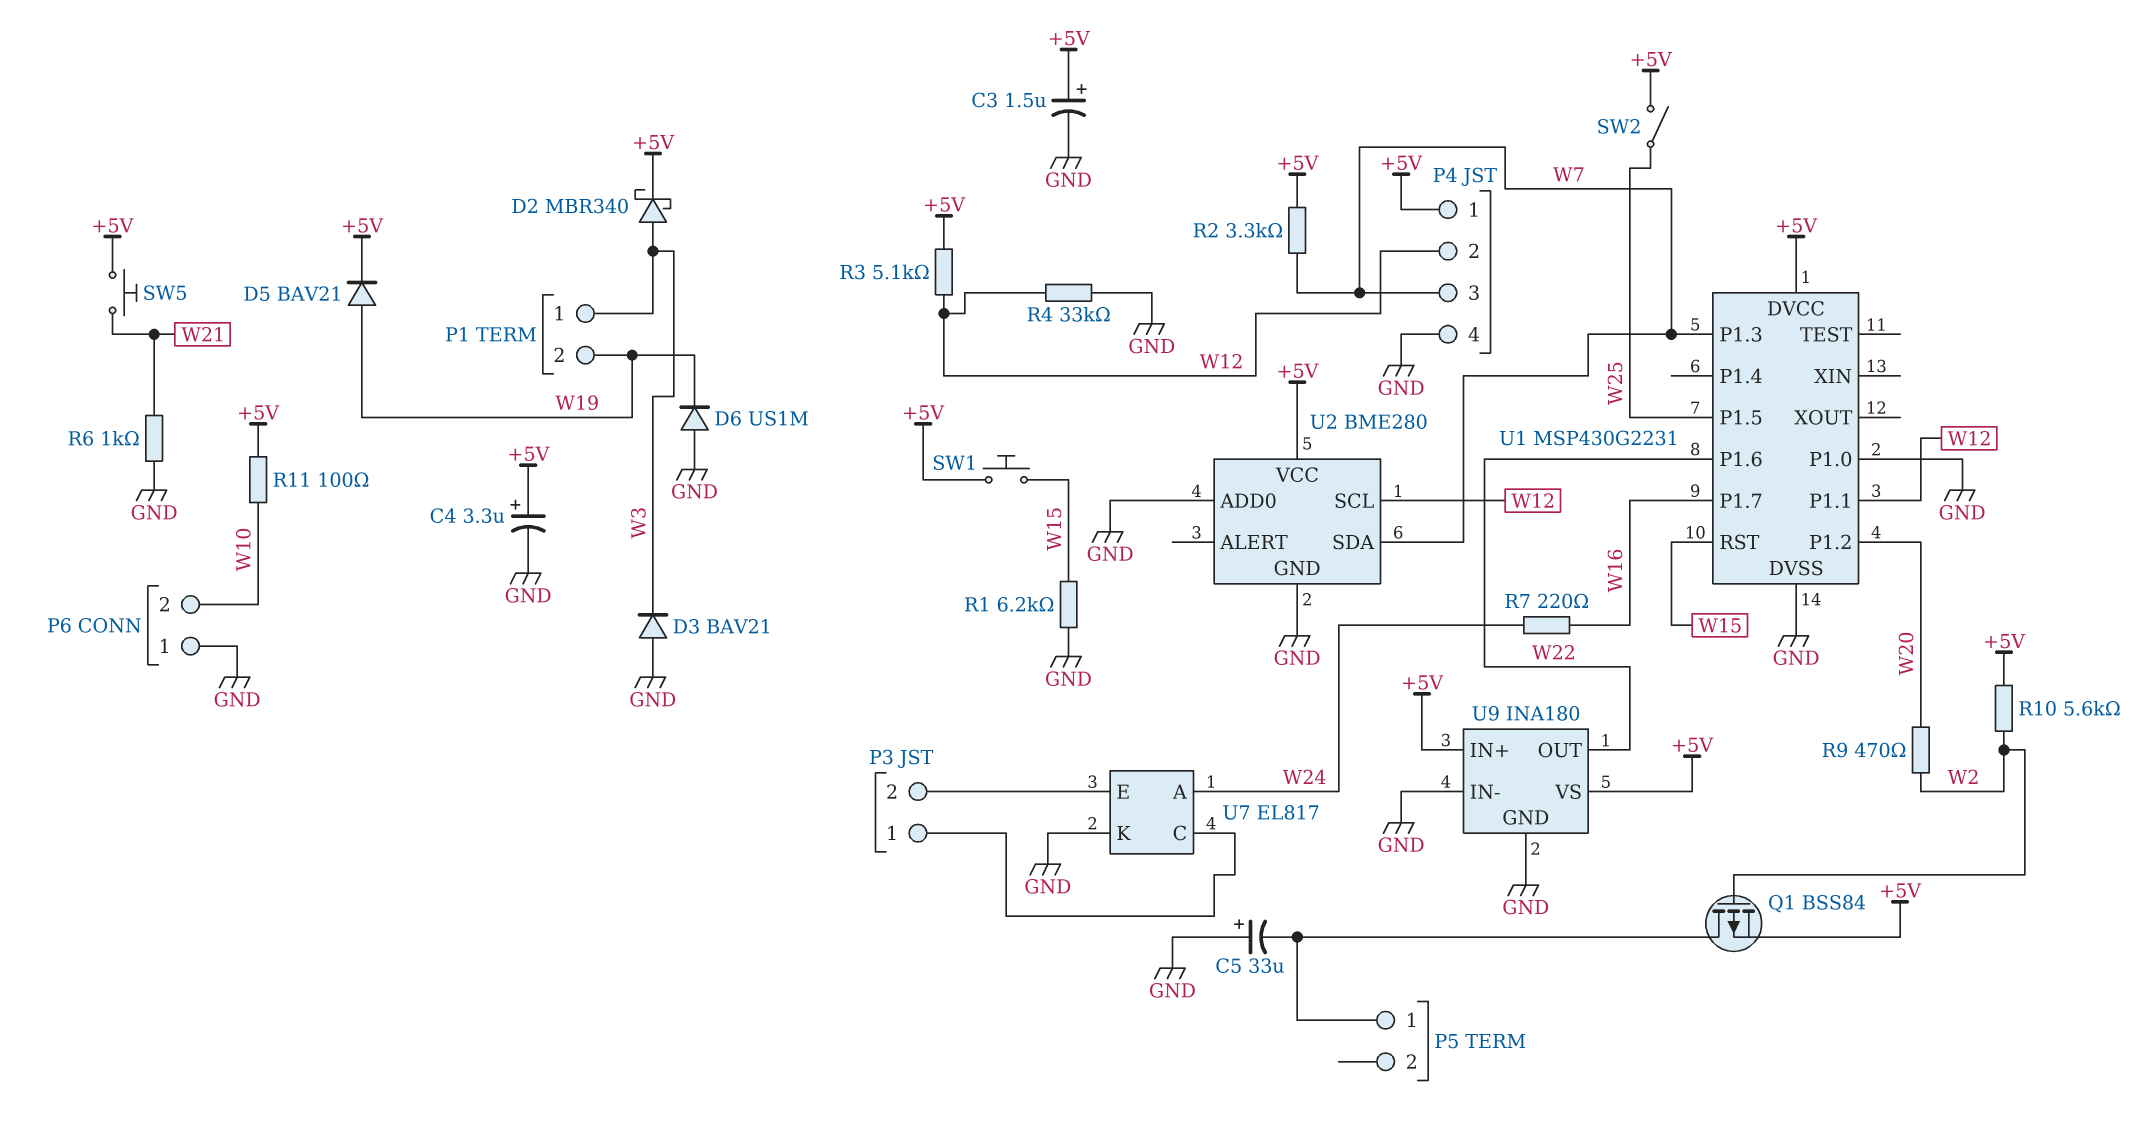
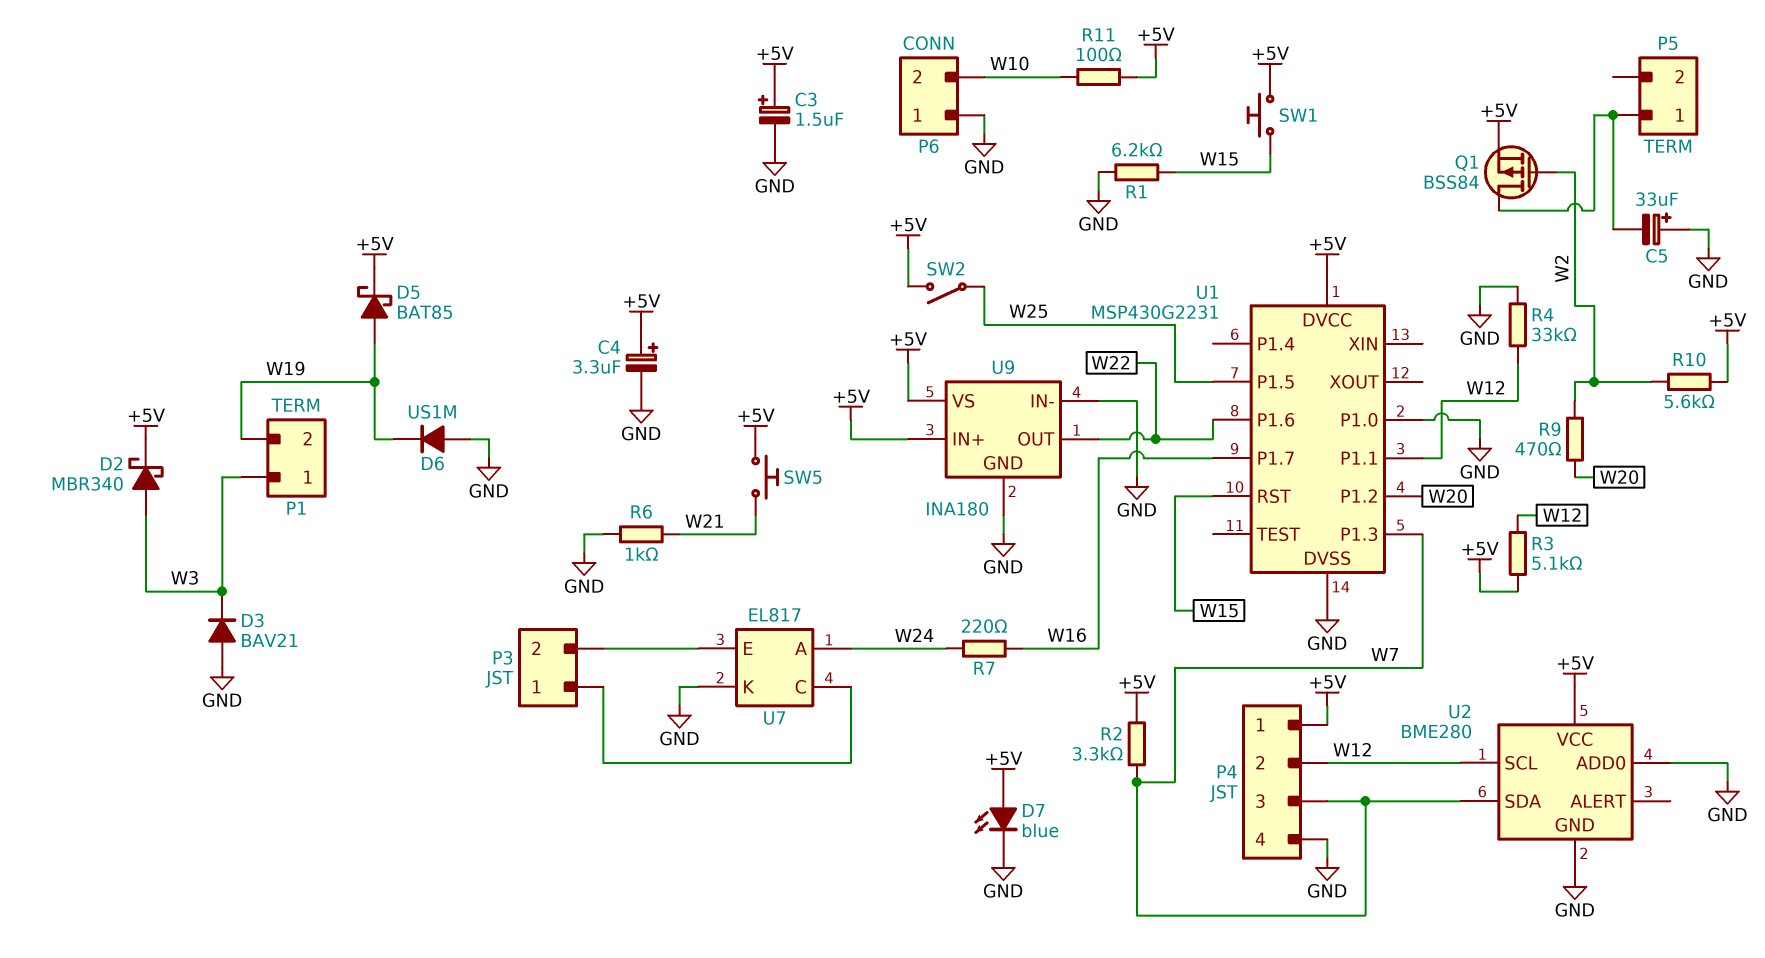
D5: diode BAV21 (A W19, K +5V) -> schottky BAT85 (A W19, K +5V)
D7: none -> LED blue (A +5V, K GND)

